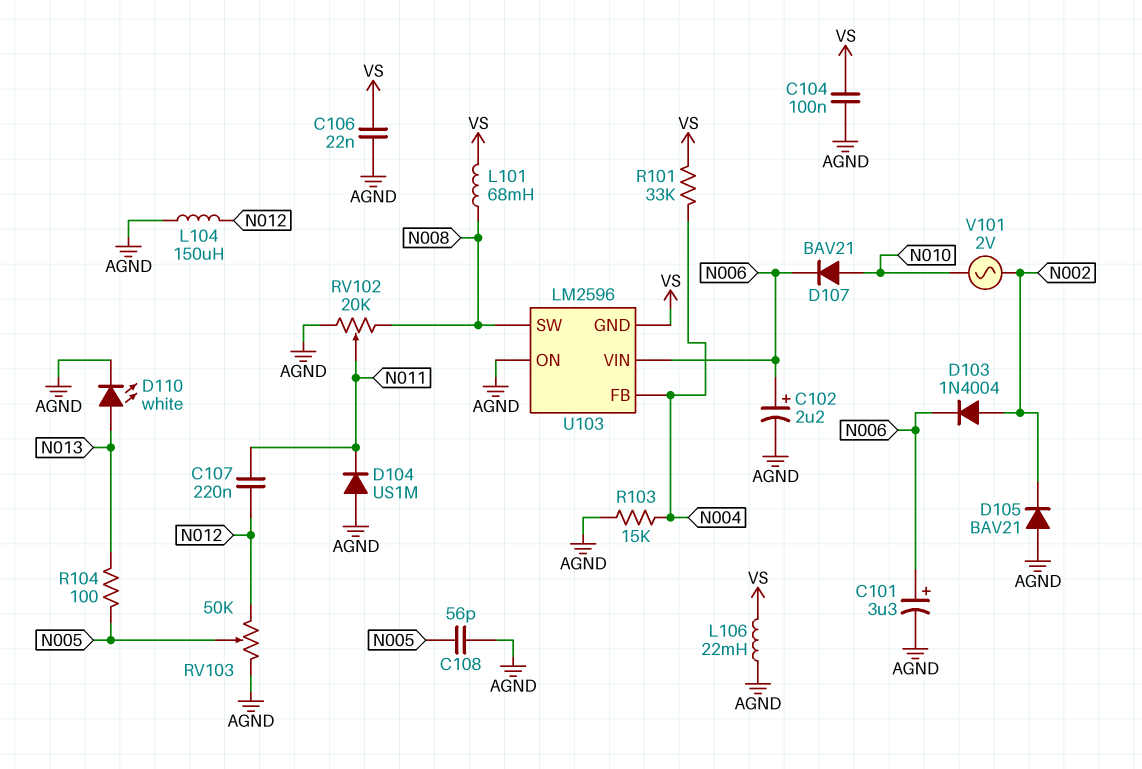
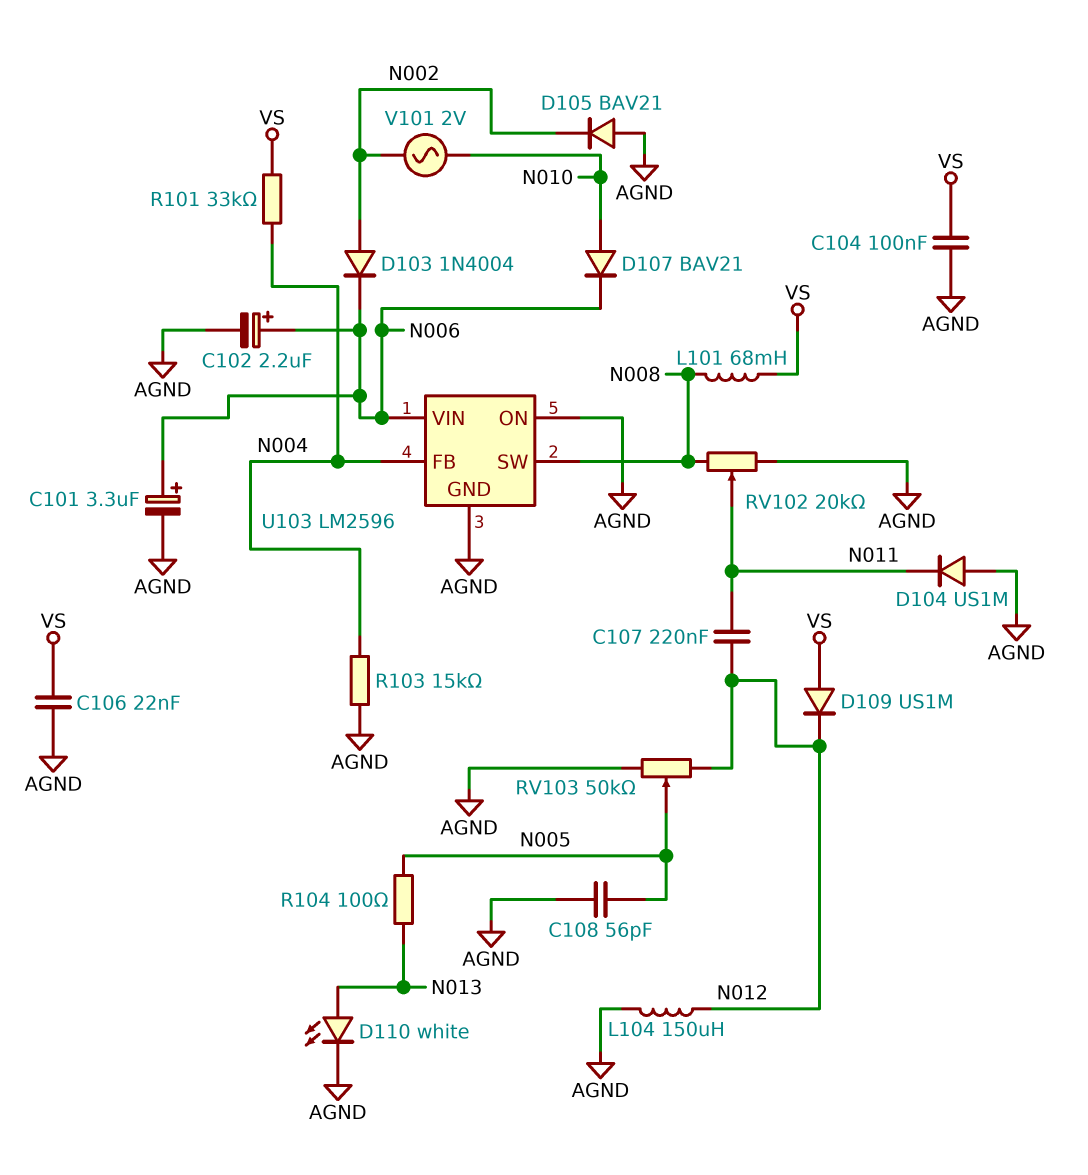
D109: none -> diode US1M (A VS, K N012)
L106: 22mH (AGND, VS) -> none
U103 pin GND: VS -> AGND

